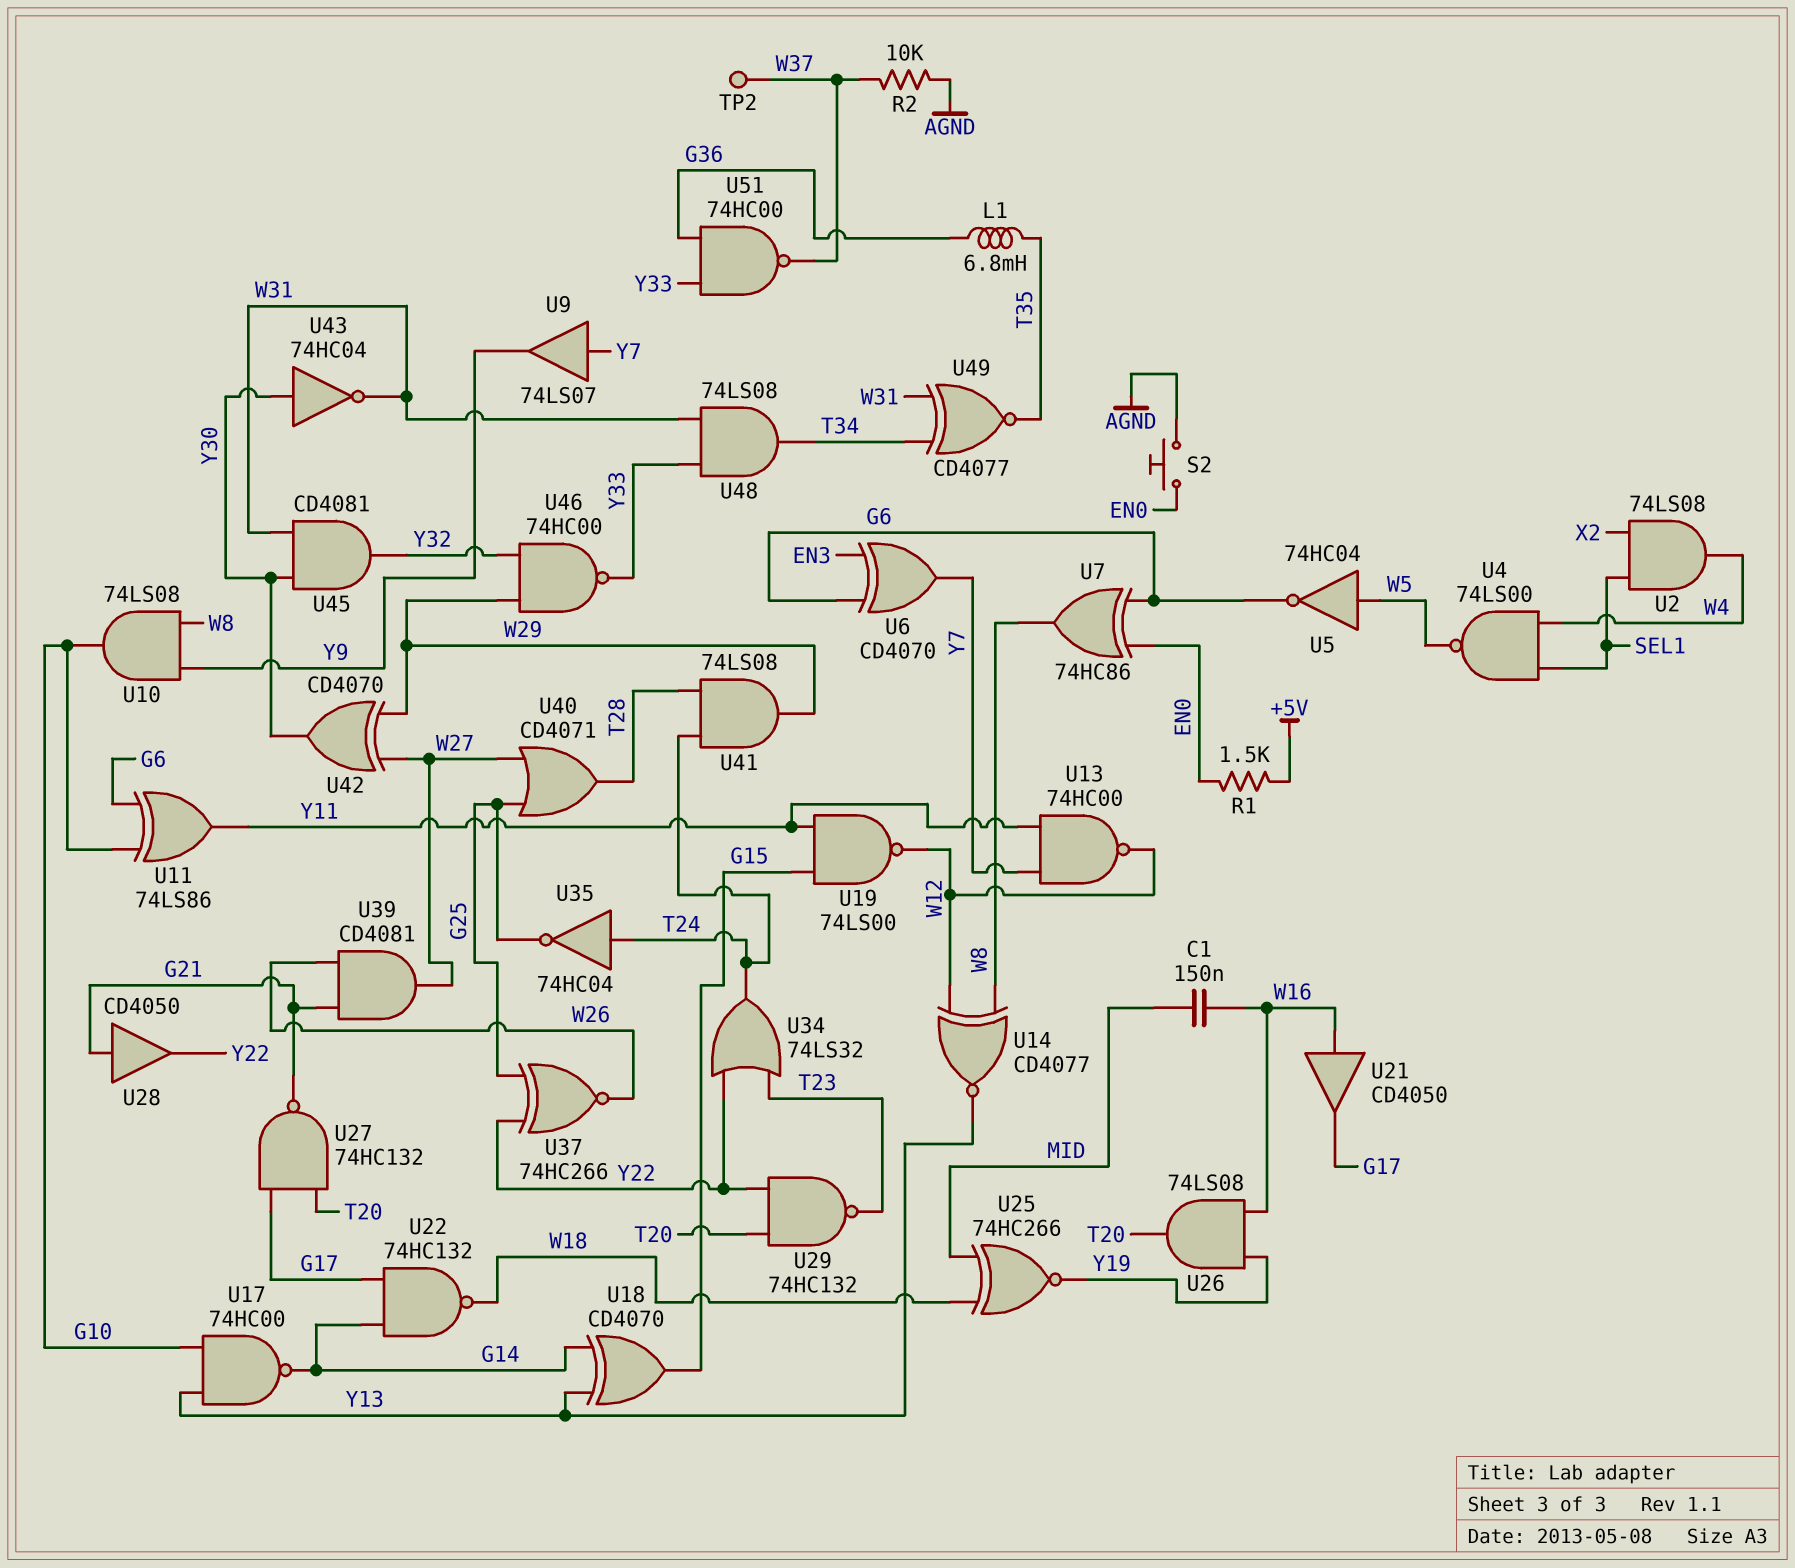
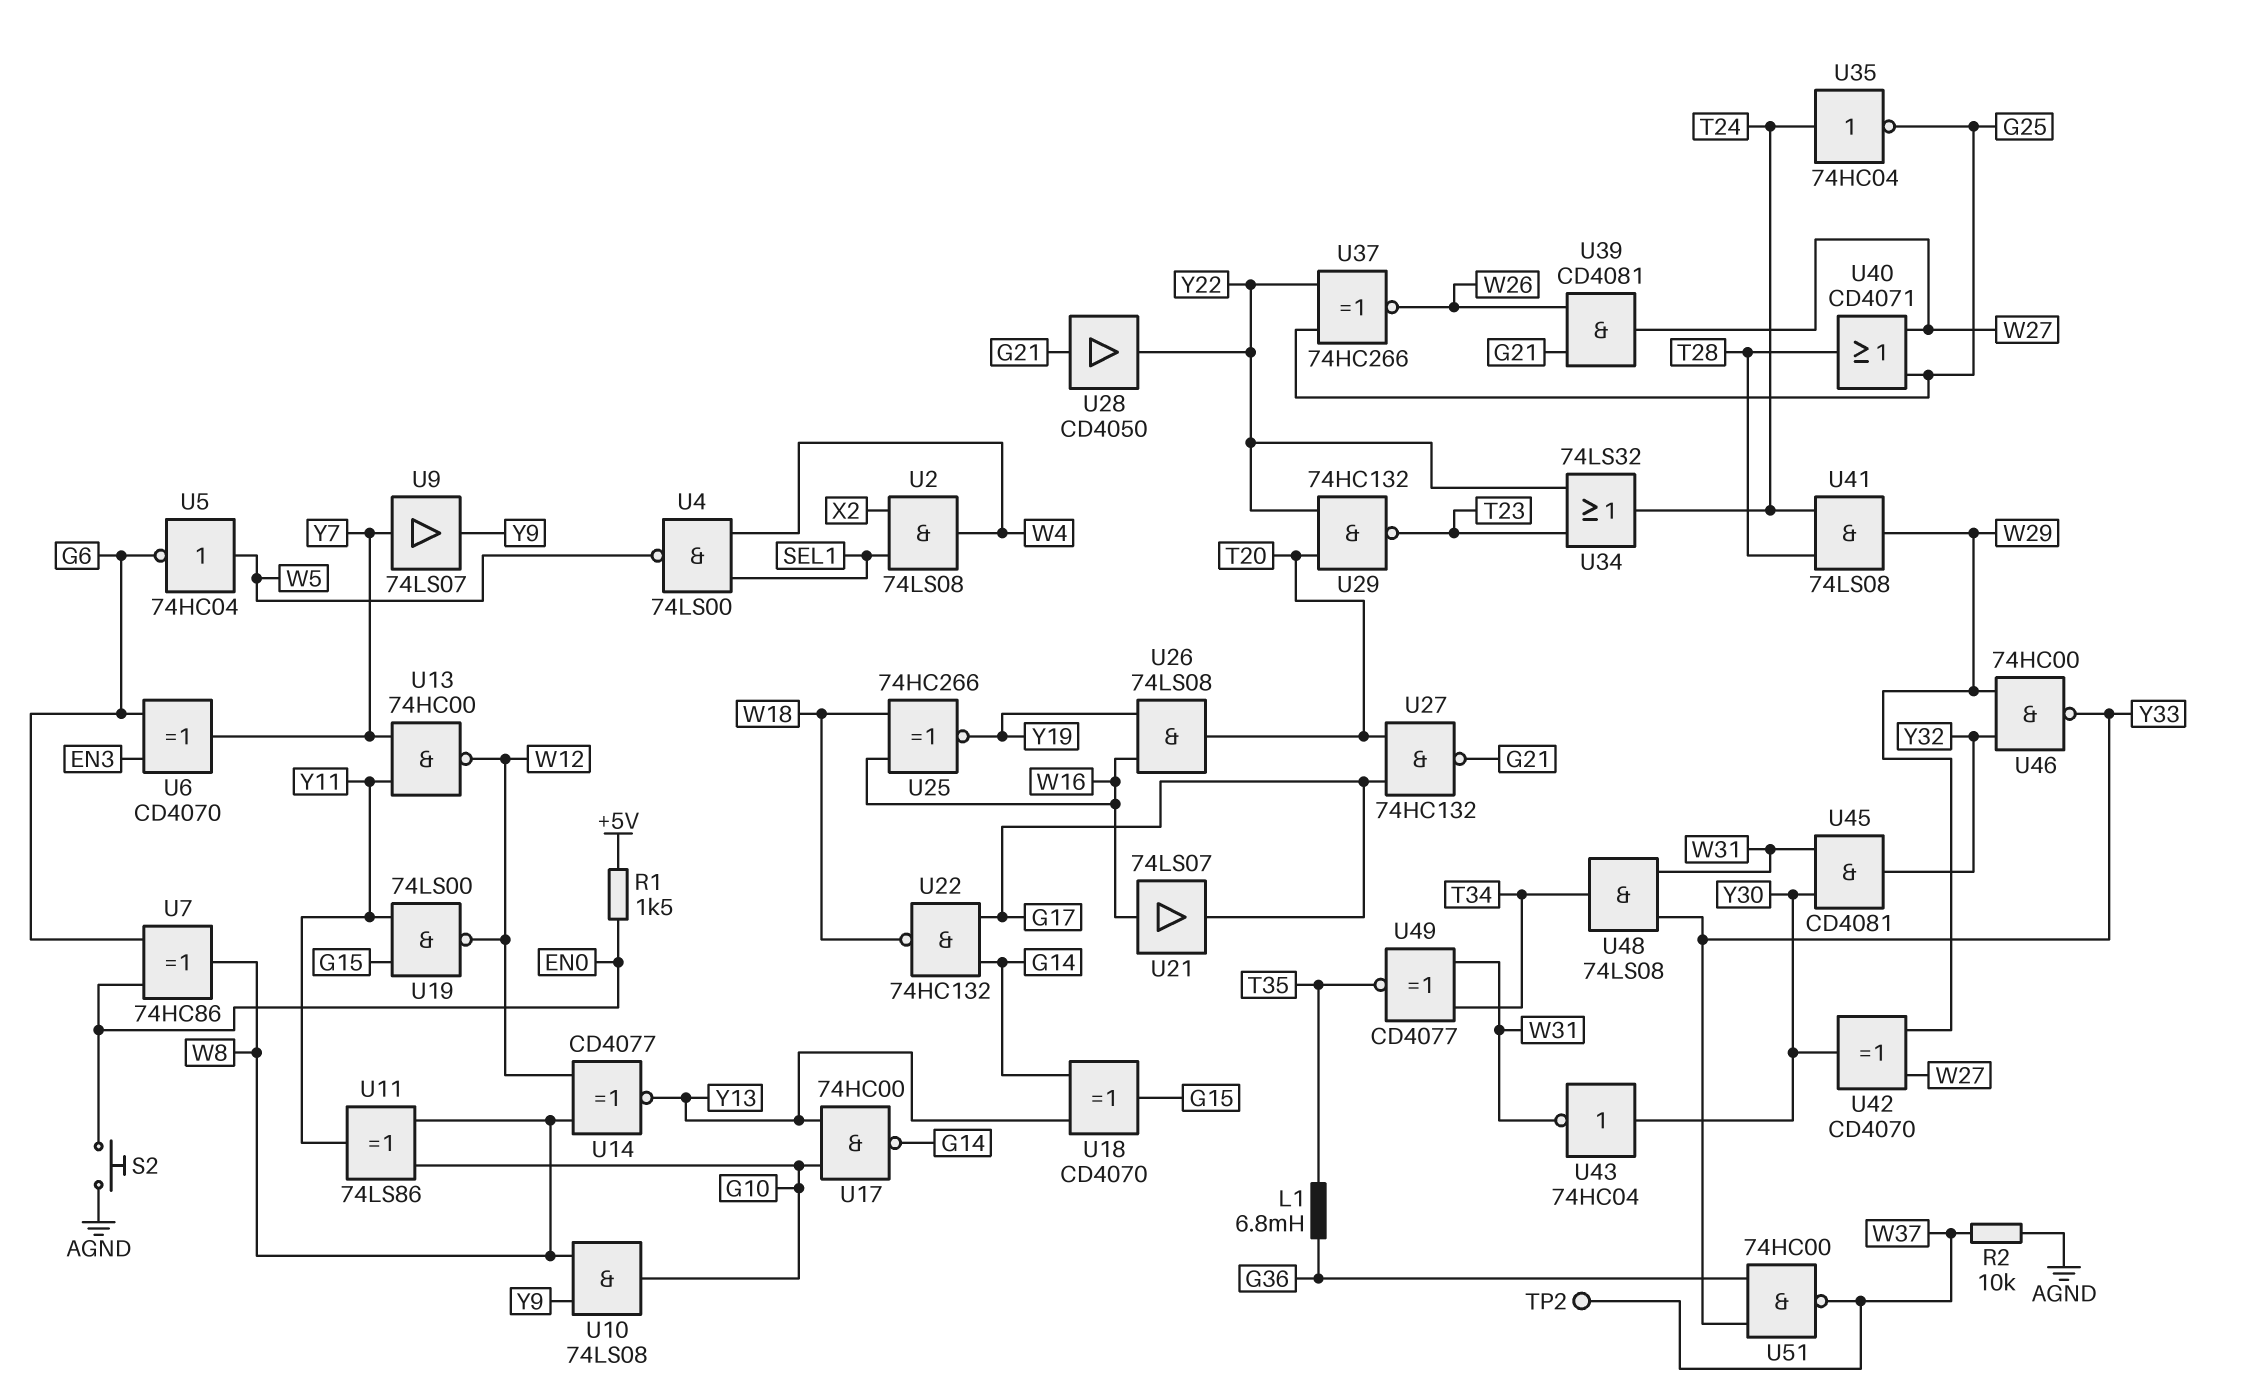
C1: 150nF (MID, W16) -> none
U11: XOR 74LS86 (in G6, in G10, out Y11) -> XOR 74LS86 (in G10, in W8, out Y11)
U21: buffer CD4050 (in W16, out G17) -> buffer 74LS07 (in W16, out G17)
U25: XNOR 74HC266 (in MID, in W18, out Y19) -> XNOR 74HC266 (in W16, in W18, out Y19)

